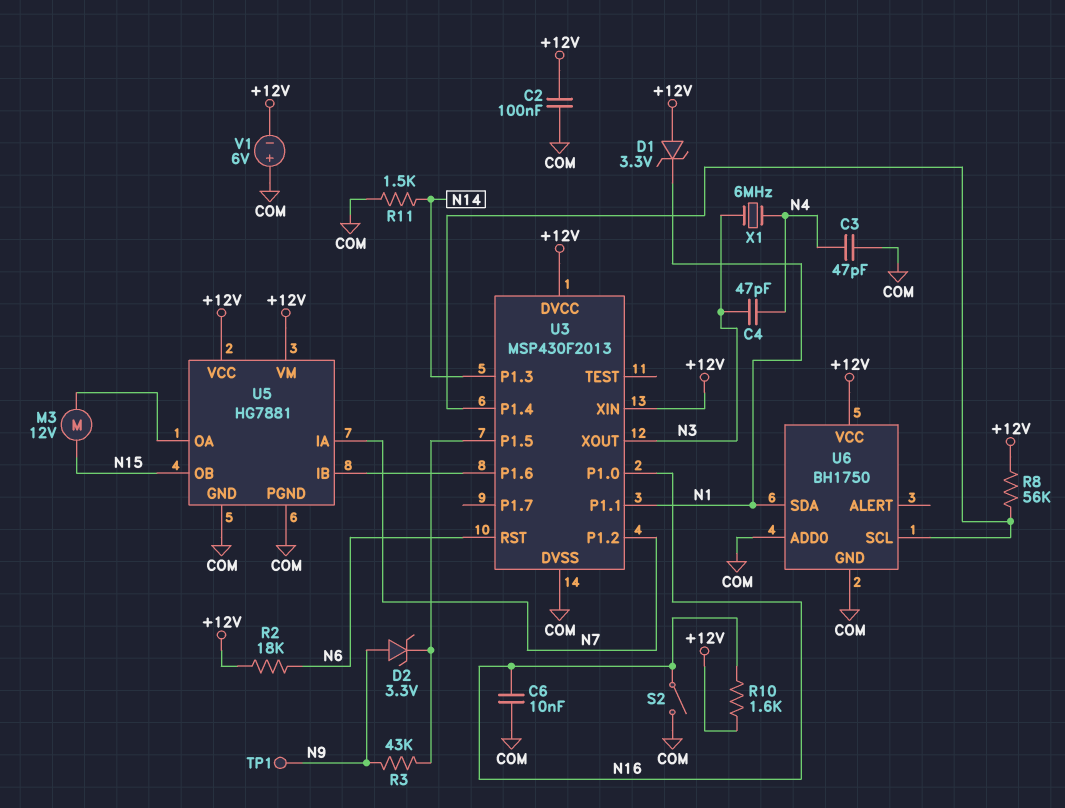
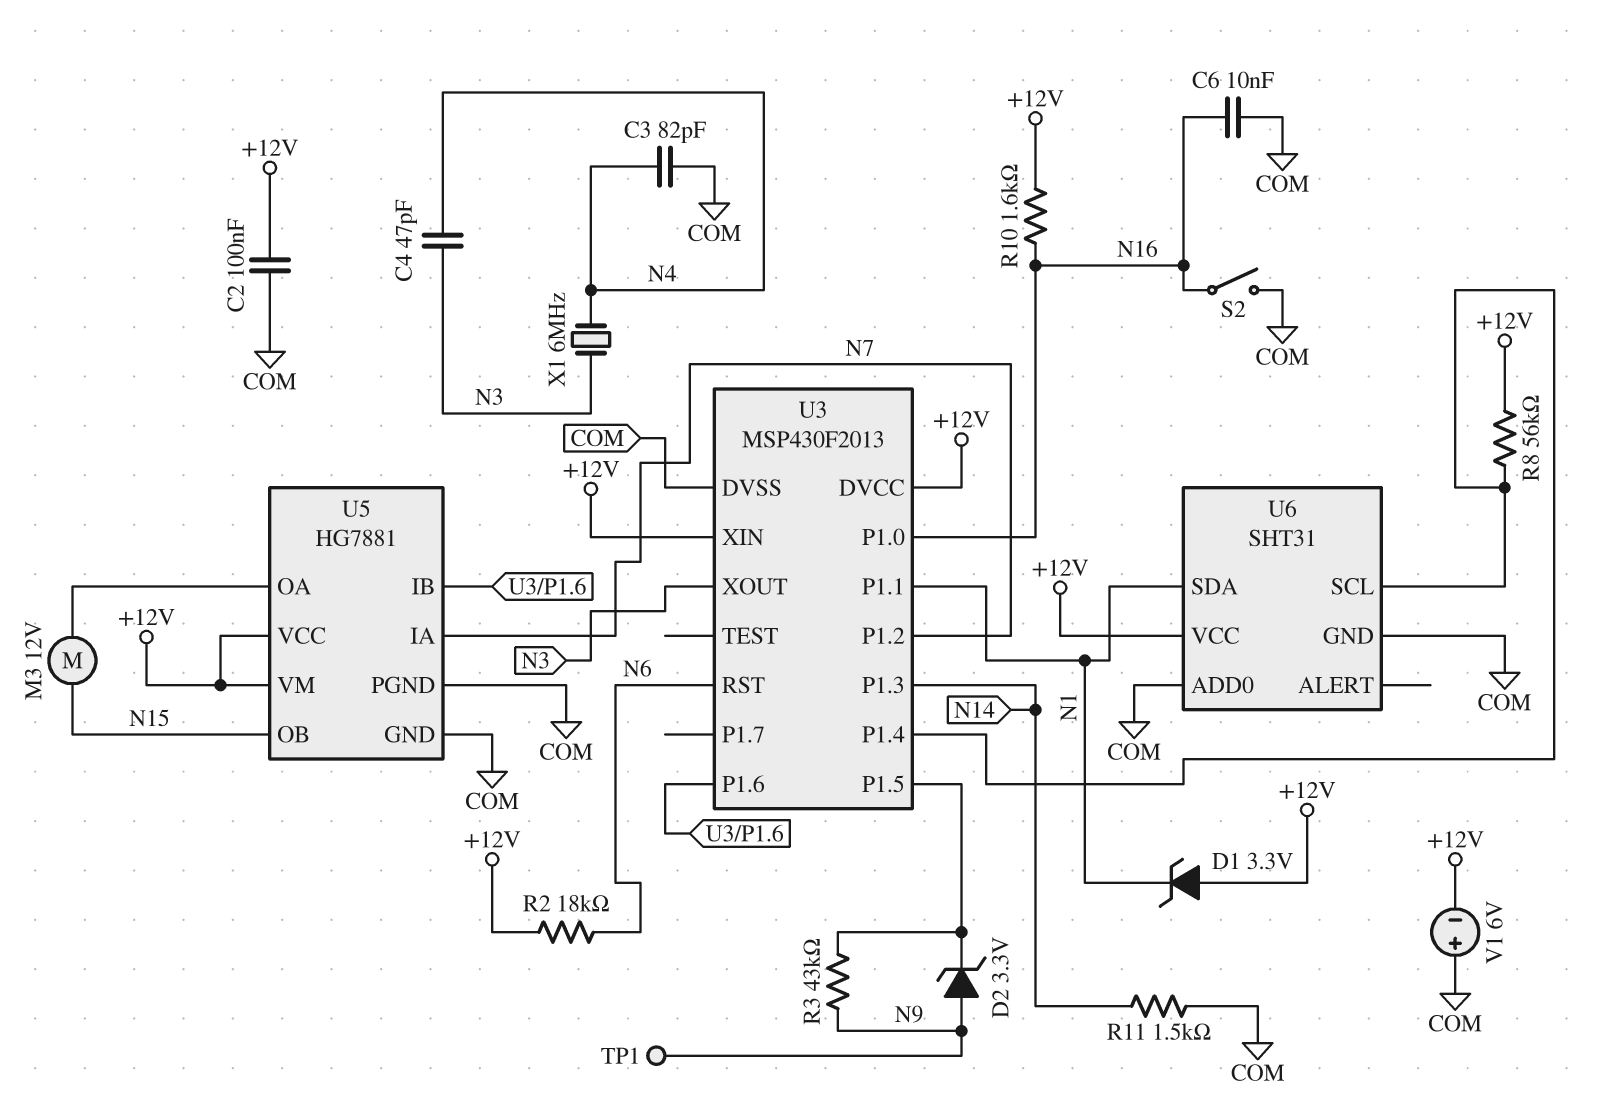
C3: 47pF (COM, N4) -> 82pF (COM, N4)
U6: BH1750 -> SHT31

